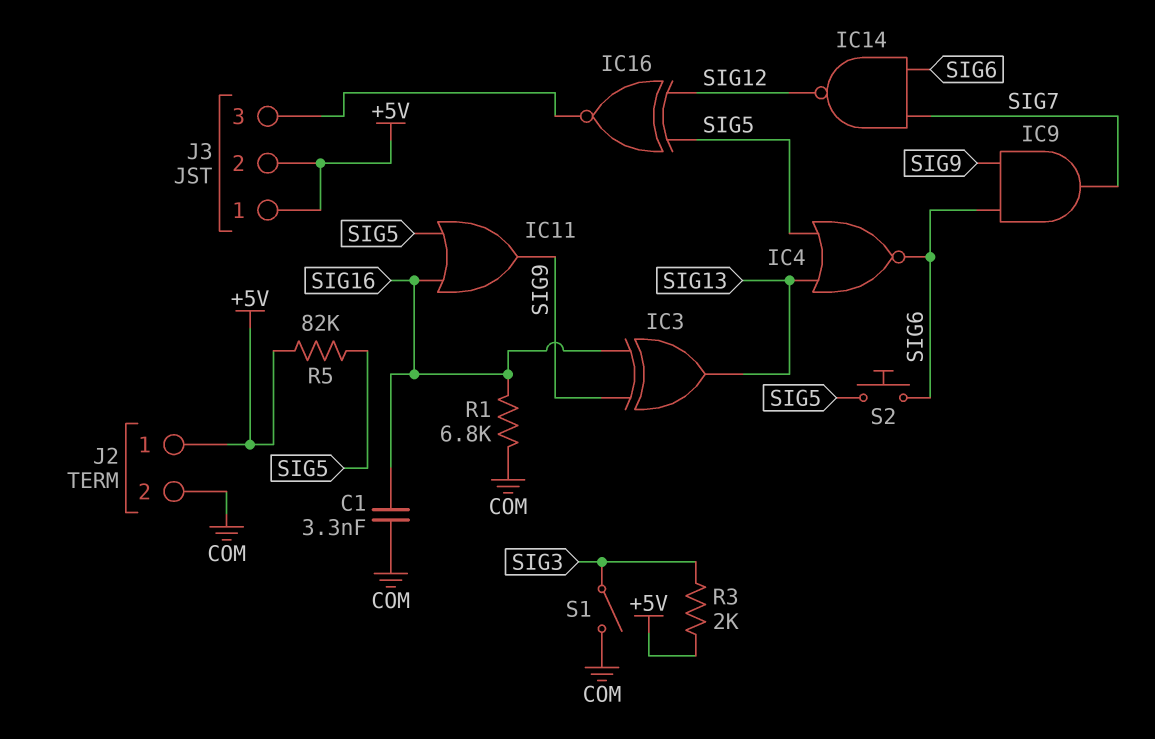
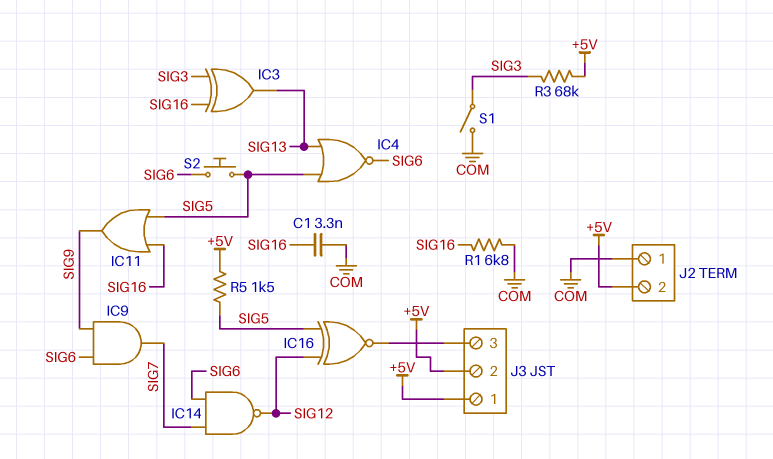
IC3: XOR (in SIG9, in SIG16, out SIG13) -> XOR (in SIG3, in SIG16, out SIG13)
J2 pin 1: +5V -> COM
J2 pin 2: COM -> +5V
R3: 2k (+5V, SIG3) -> 68k (+5V, SIG3)
R5: 82k (+5V, SIG5) -> 1.5k (+5V, SIG5)

